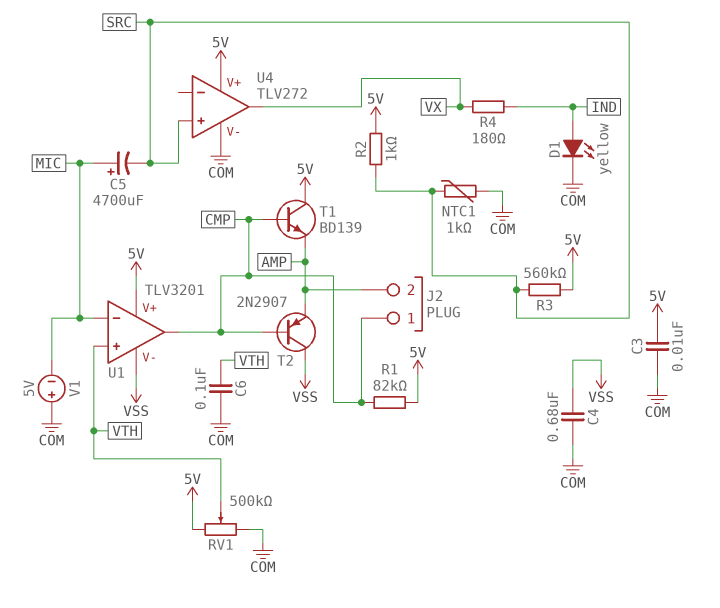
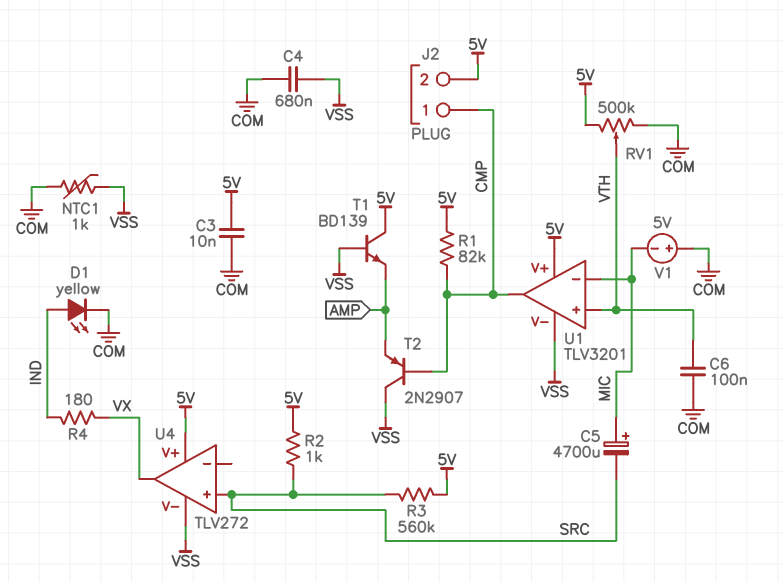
J2 pin 2: AMP -> 5V
NTC1: 1k (COM, SRC) -> 1k (COM, VSS)
T1: NPN BD139 (B CMP, C 5V, E AMP) -> NPN BD139 (B VSS, C 5V, E AMP)
U4 pin V-: COM -> VSS

